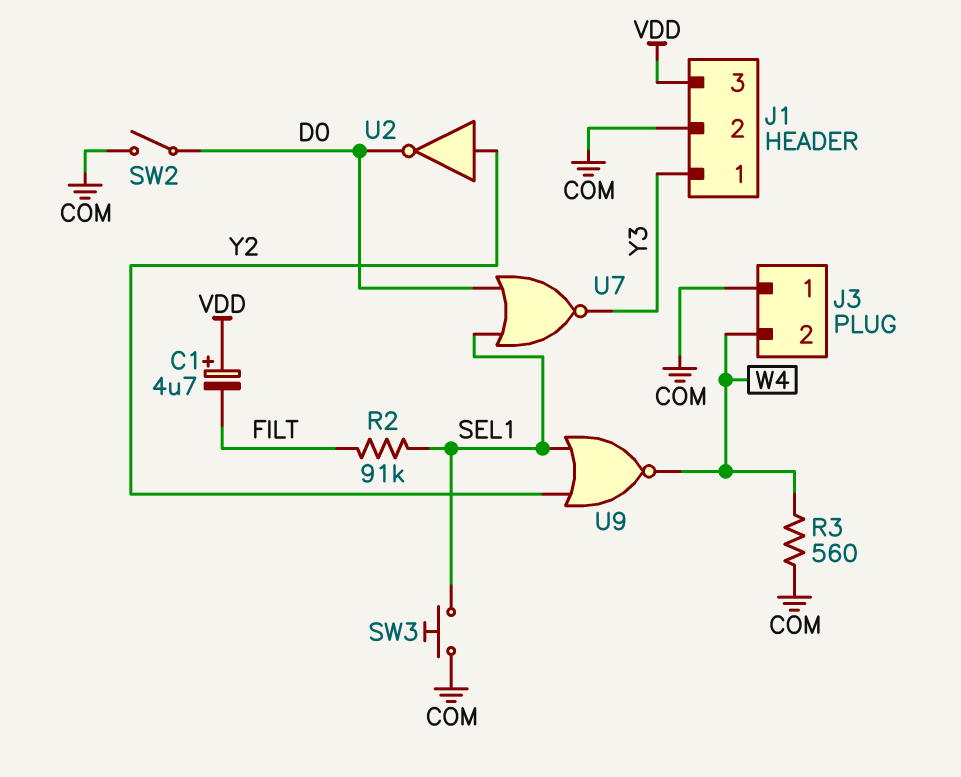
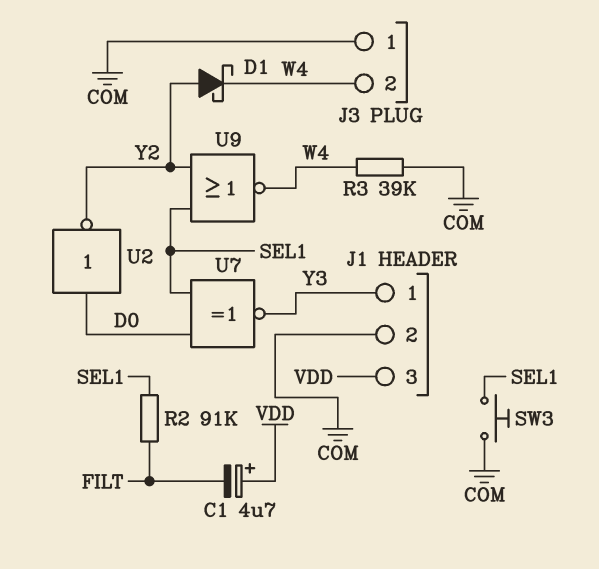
D1: none -> schottky (A Y2, K W4)
R3: 560 (COM, W4) -> 39k (COM, W4)
SW2: switch (COM, D0) -> none
U2: NOT (in Y2, out D0) -> NOT (in D0, out Y2)
U7: NOR (in D0, in SEL1, out Y3) -> XNOR (in D0, in SEL1, out Y3)

